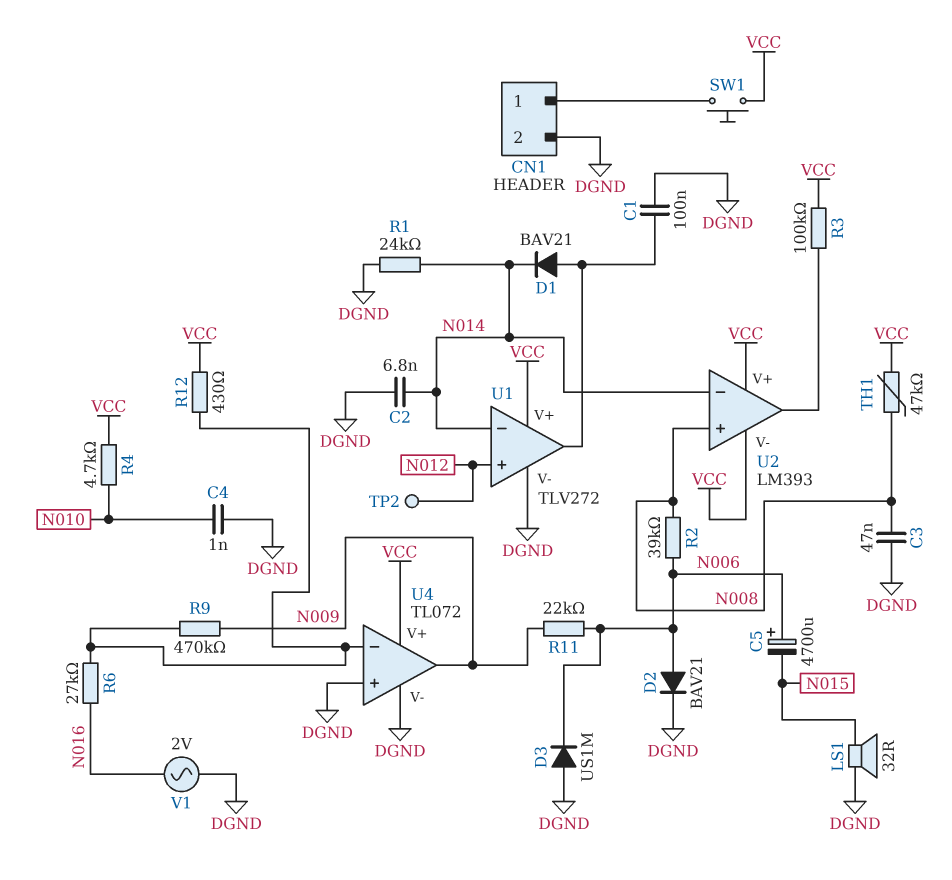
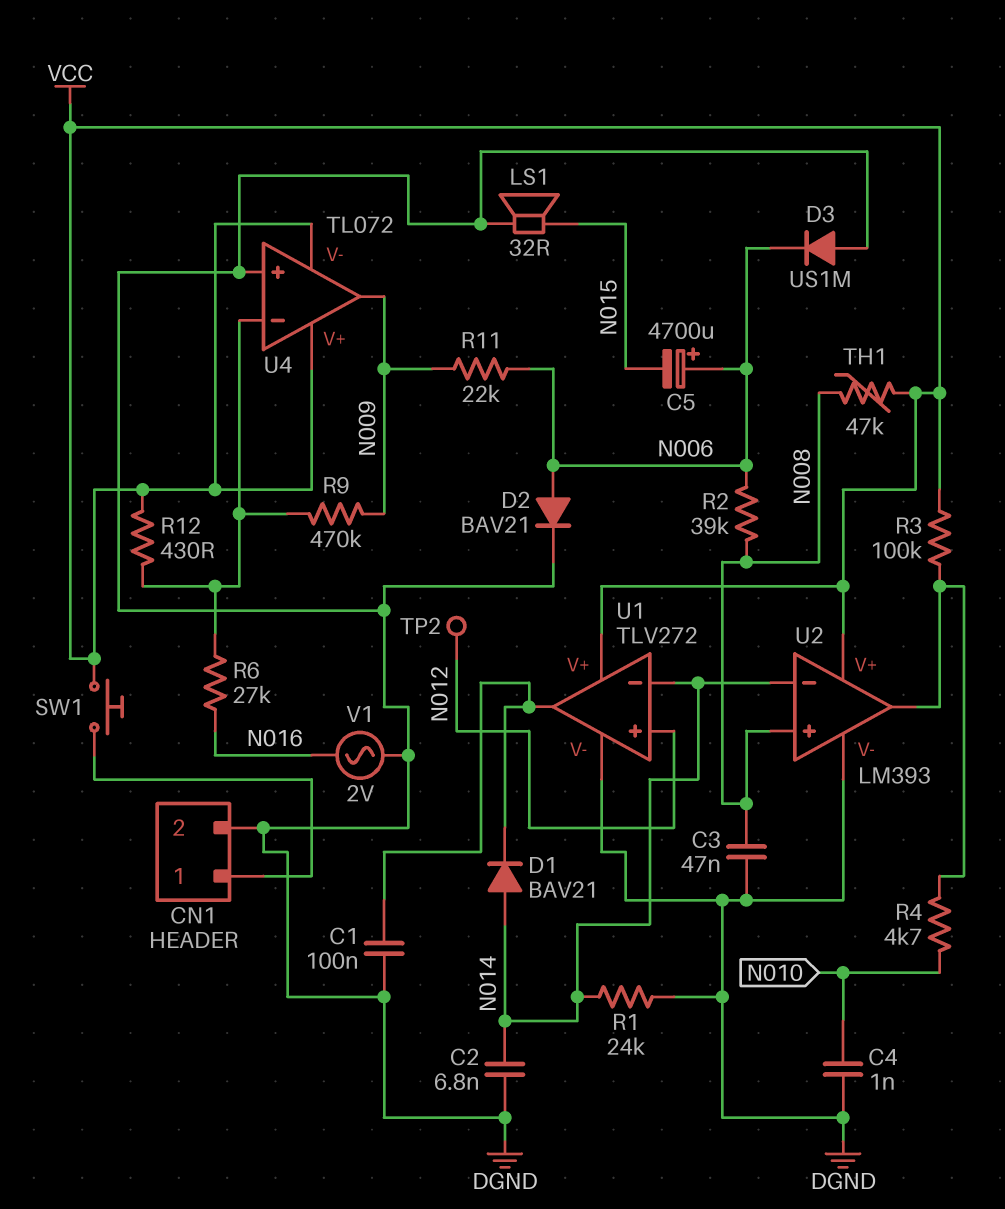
D1: diode BAV21 (A U1/out, K N014) -> diode BAV21 (A N014, K U1/out)
R4: 4.7k (N010, VCC) -> 4.7k (N010, U2/out)
U2 pin V-: VCC -> DGND
U4 pin V-: DGND -> VCC

